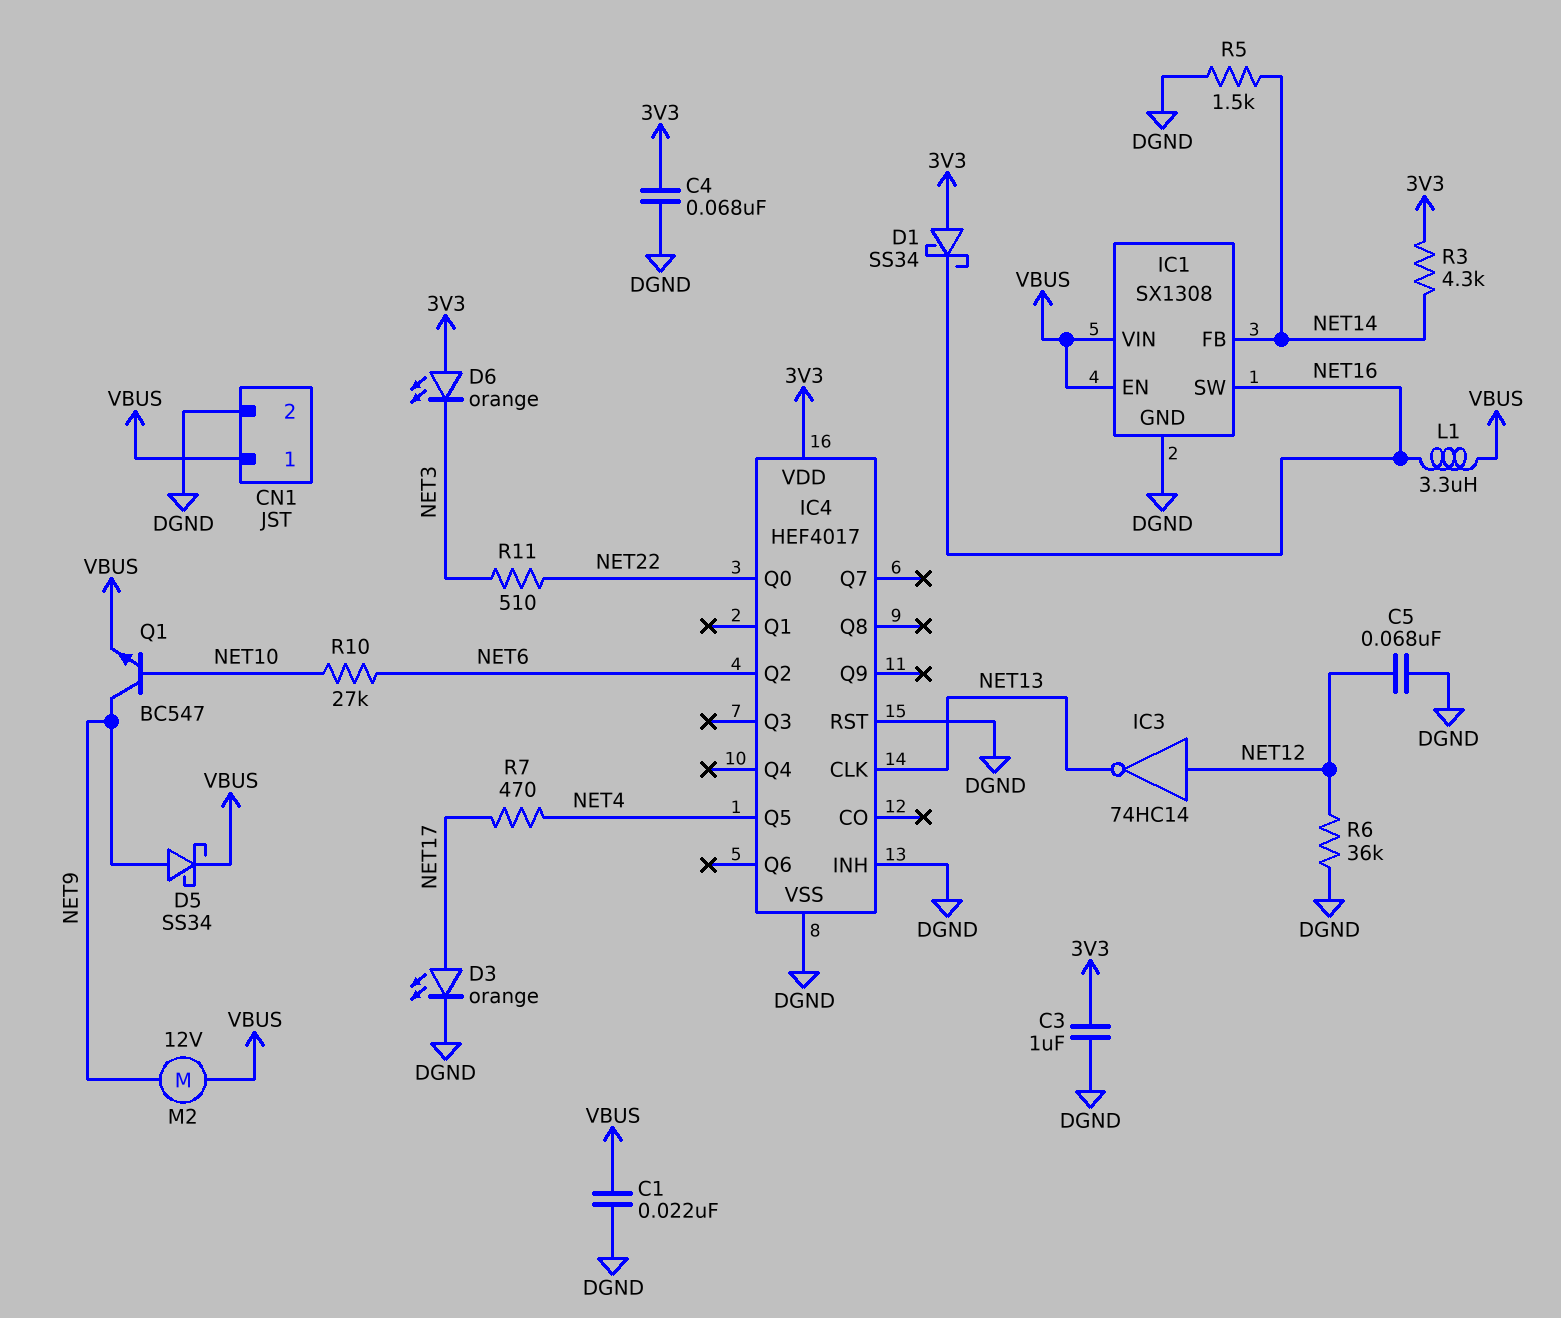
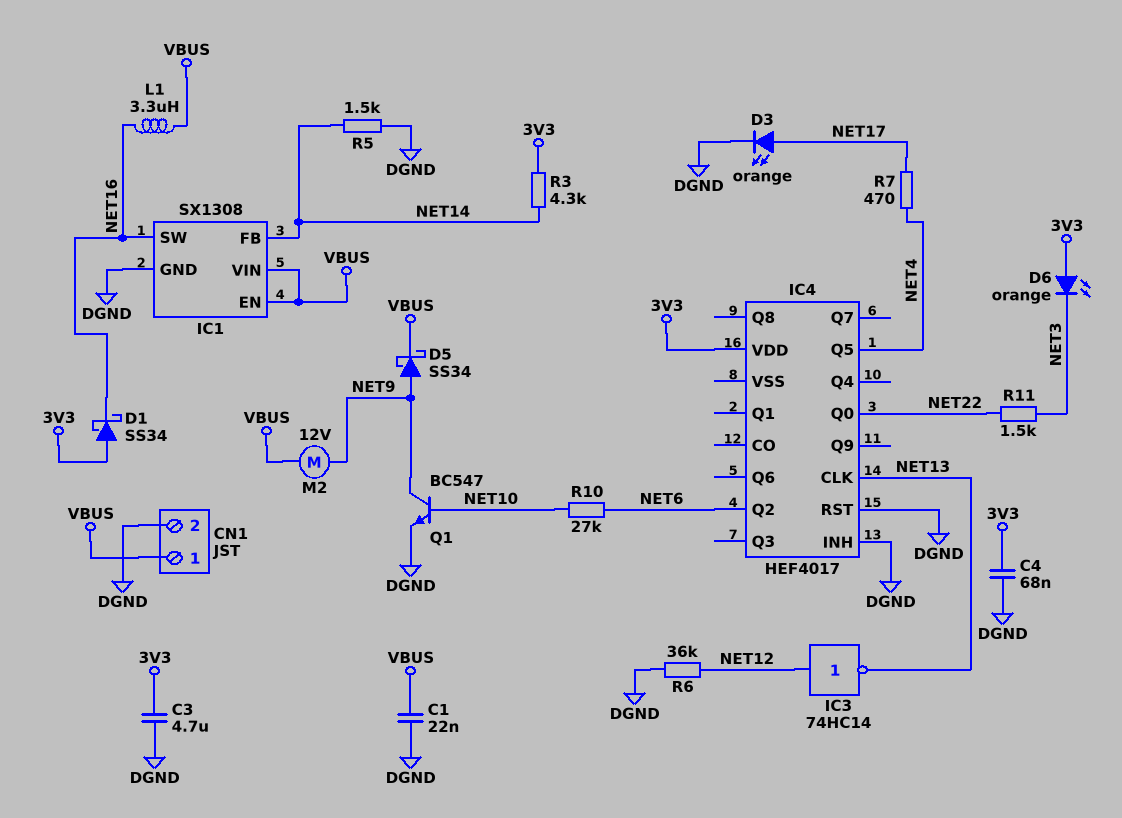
C3: 1uF (3V3, DGND) -> 4.7uF (3V3, DGND)
C5: 68nF (DGND, NET12) -> none
IC4 pin VSS: DGND -> none
Q1: NPN BC547 (B NET10, C NET9, E VBUS) -> NPN BC547 (B NET10, C NET9, E DGND)
R11: 510 (NET3, NET22) -> 1.5k (NET3, NET22)

